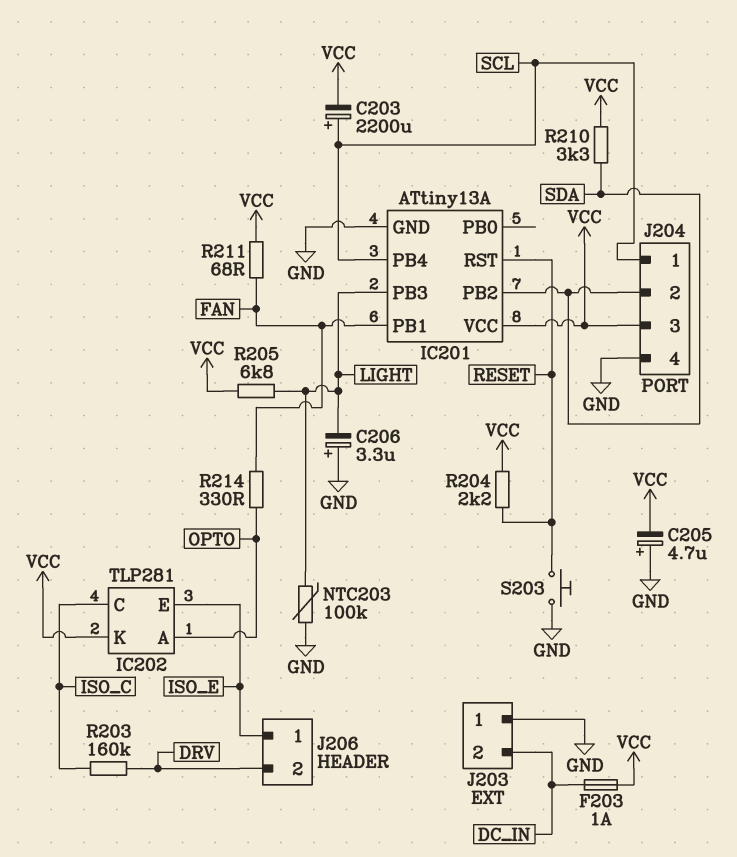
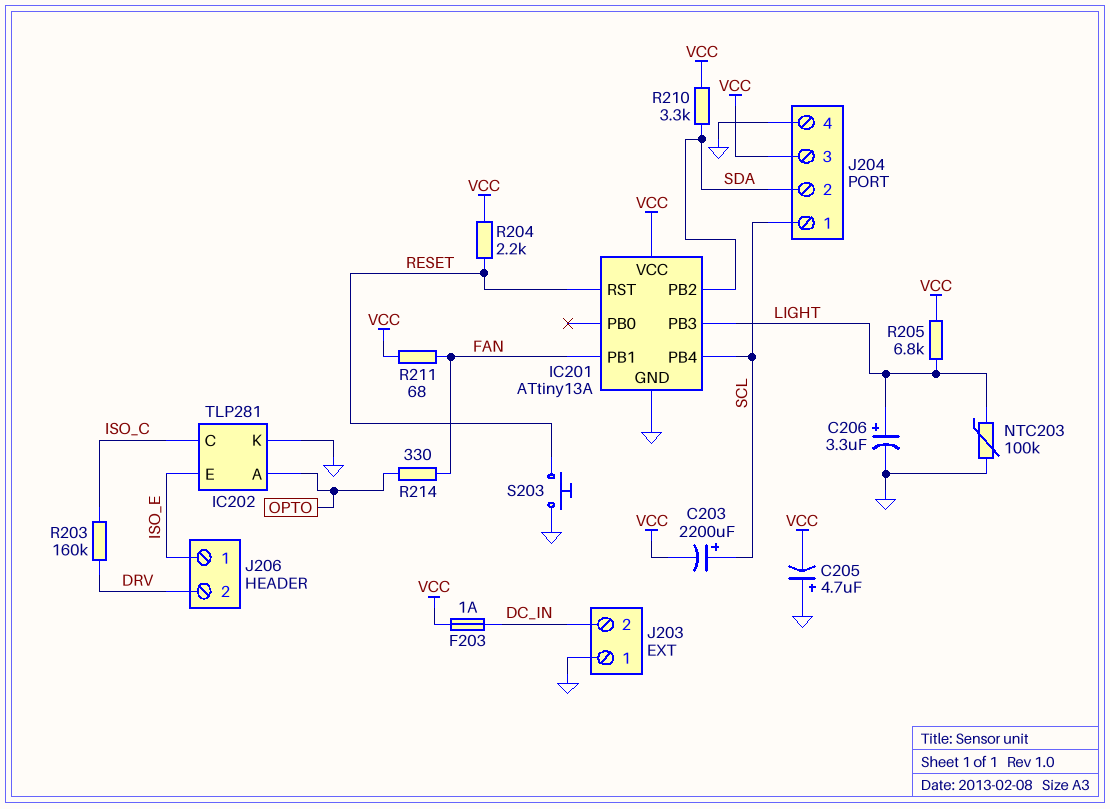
C206: 3.3uF (plus GND, minus LIGHT) -> 3.3uF (plus LIGHT, minus GND)
IC202 pin K: VCC -> GND

